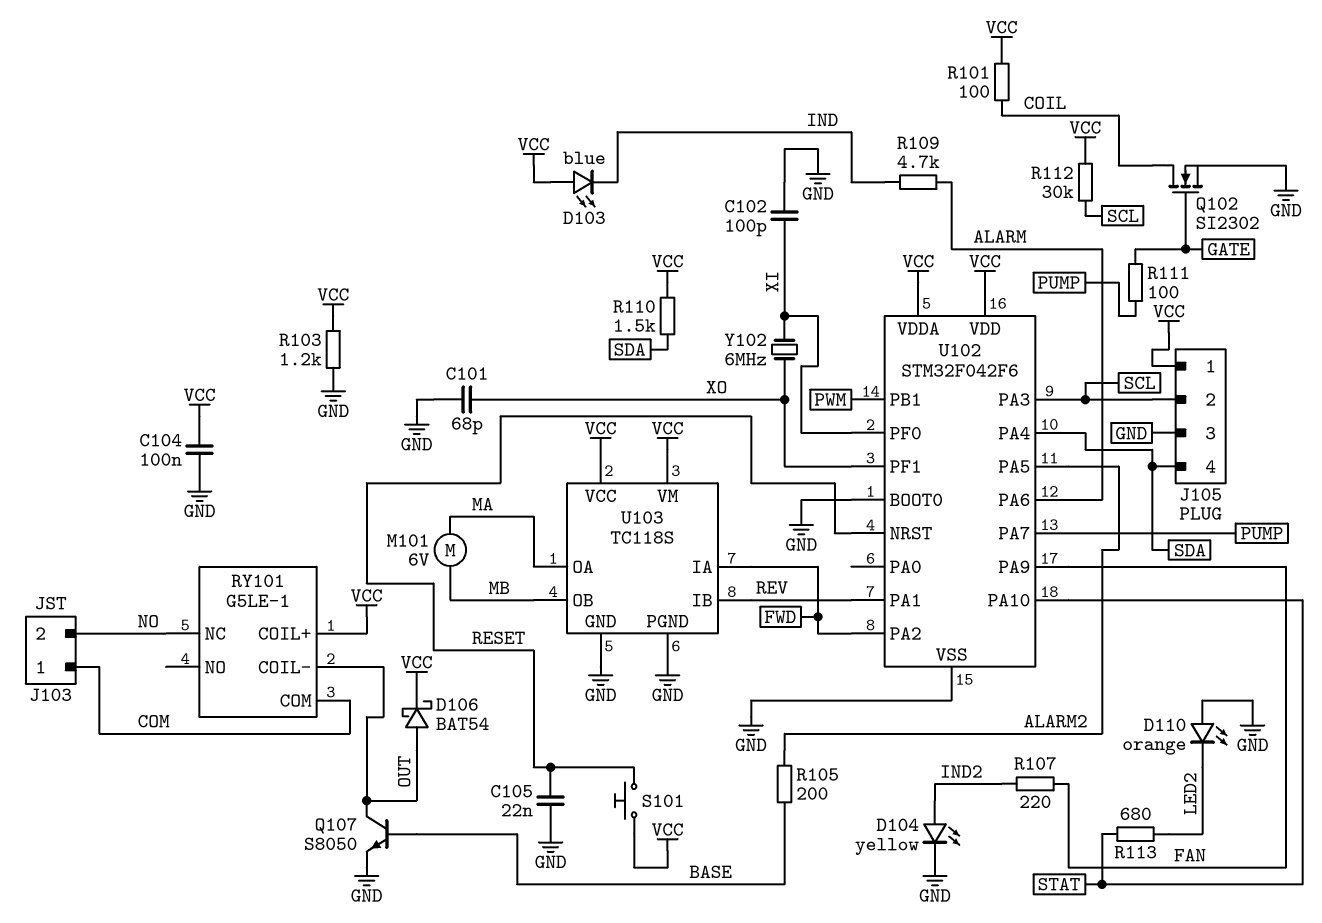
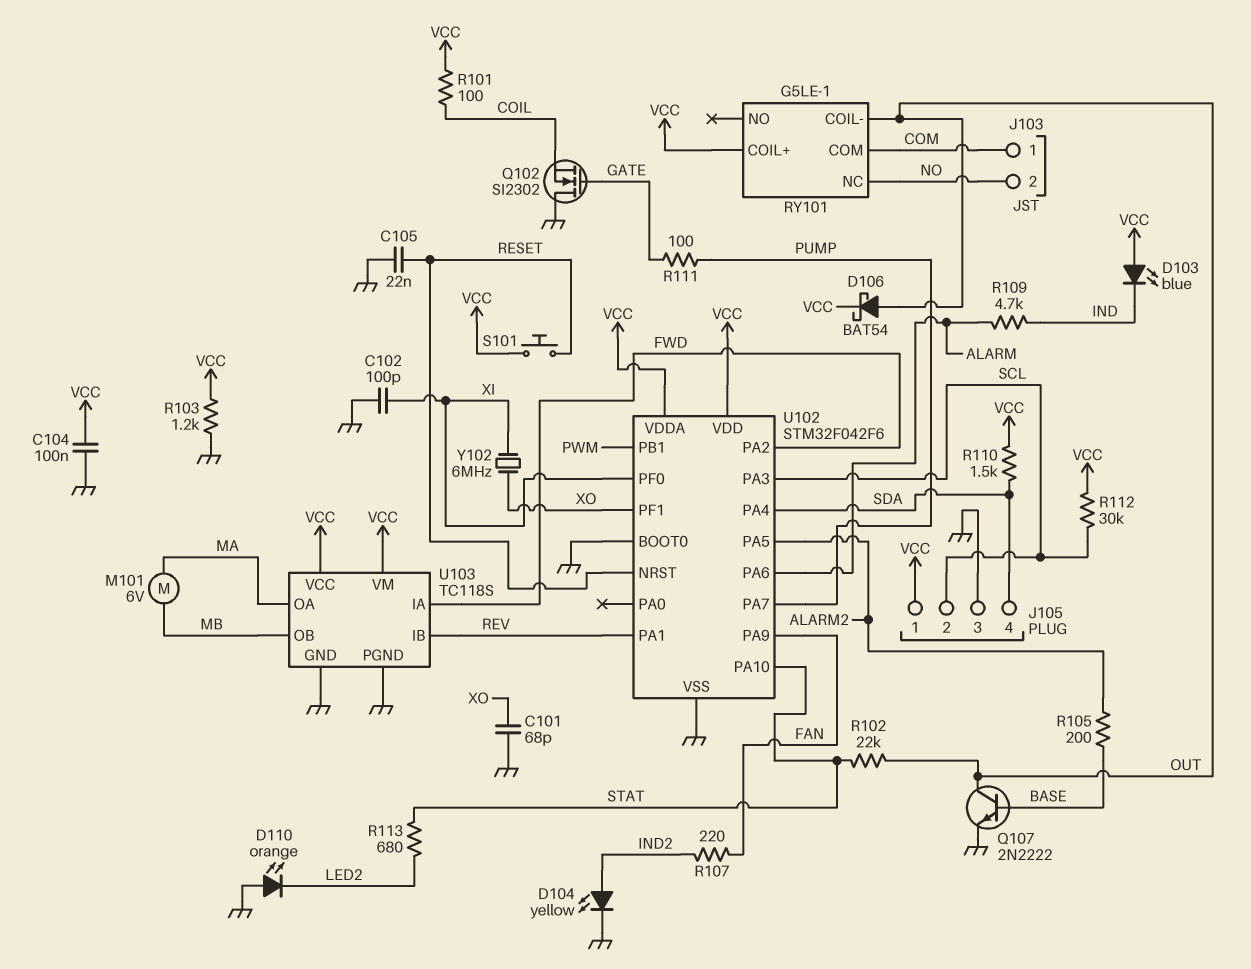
Q102: NMOS SI2302 (G GATE, D COIL, S GND) -> NMOS SI2302 (G GATE, D GND, S COIL)
Q107: NPN S8050 (B BASE, C OUT, E GND) -> NPN 2N2222 (B BASE, C OUT, E GND)
R102: none -> 22k (OUT, STAT)

